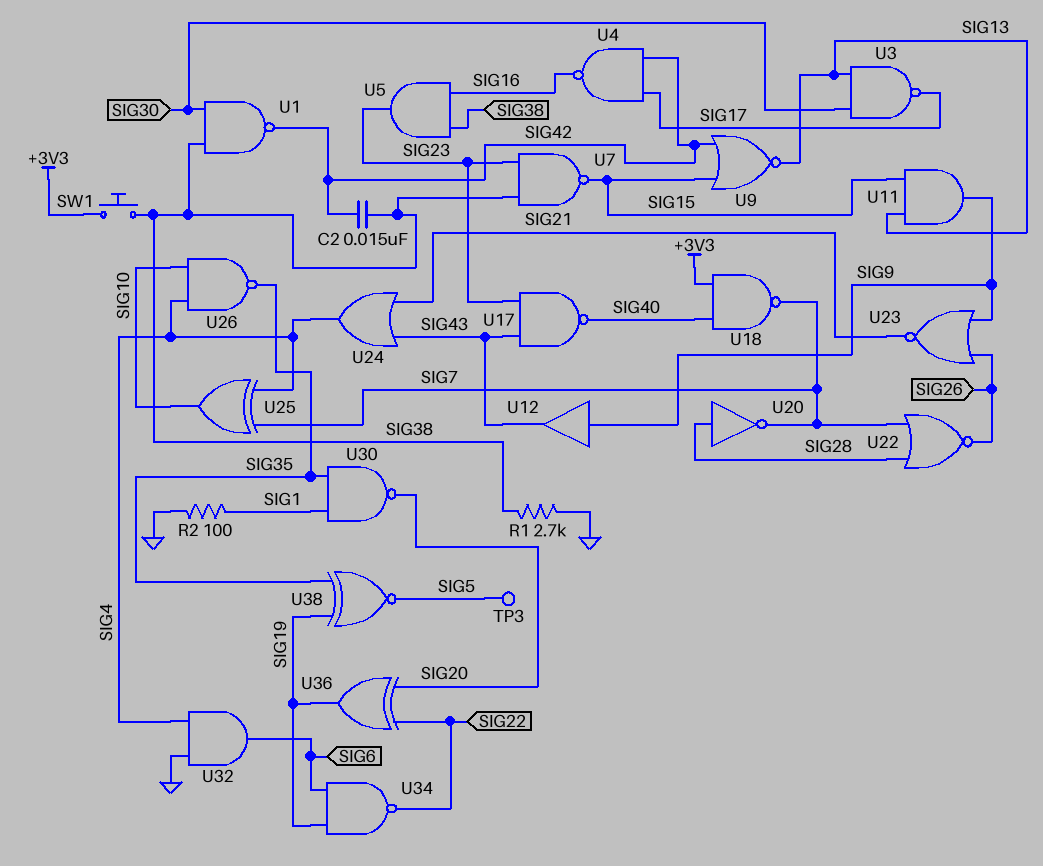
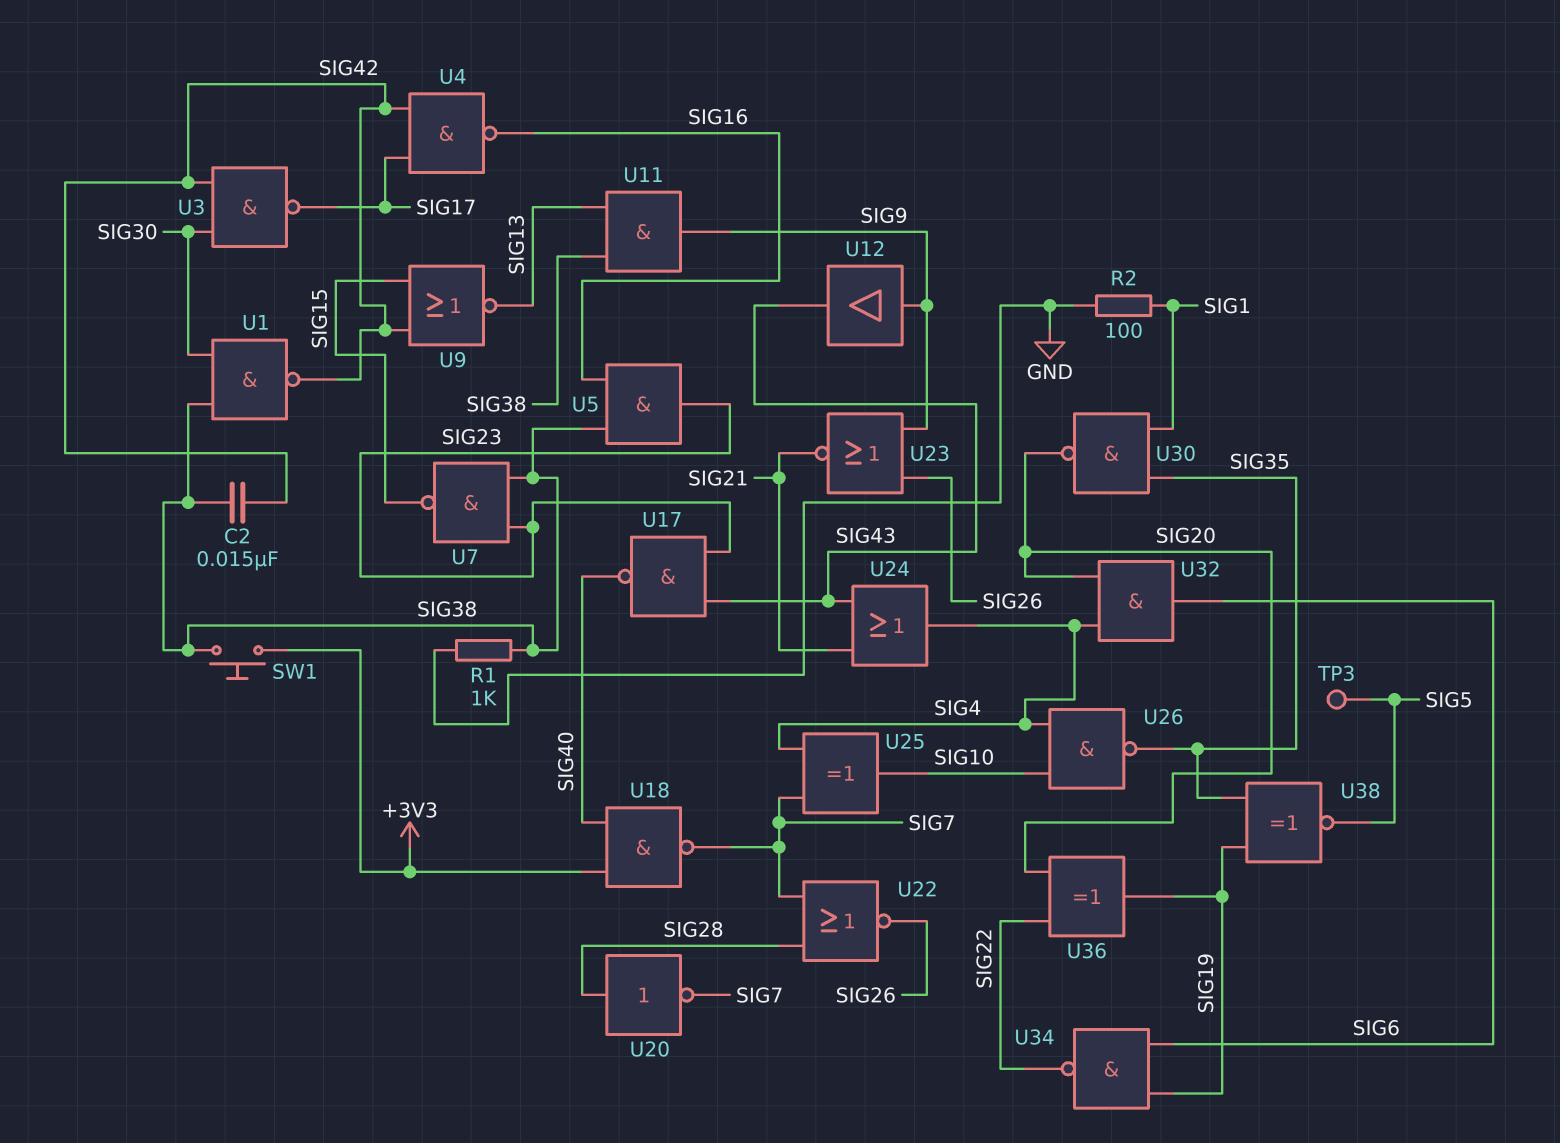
R1: 2.7k (GND, SIG38) -> 1k (GND, SIG38)
U3: NAND (in SIG13, in SIG30, out SIG17) -> NAND (in SIG30, in SIG42, out SIG17)
U11: AND (in SIG13, in SIG15, out SIG9) -> AND (in SIG13, in SIG38, out SIG9)
U32: AND (in GND, in SIG4, out SIG6) -> AND (in SIG4, in SIG20, out SIG6)

